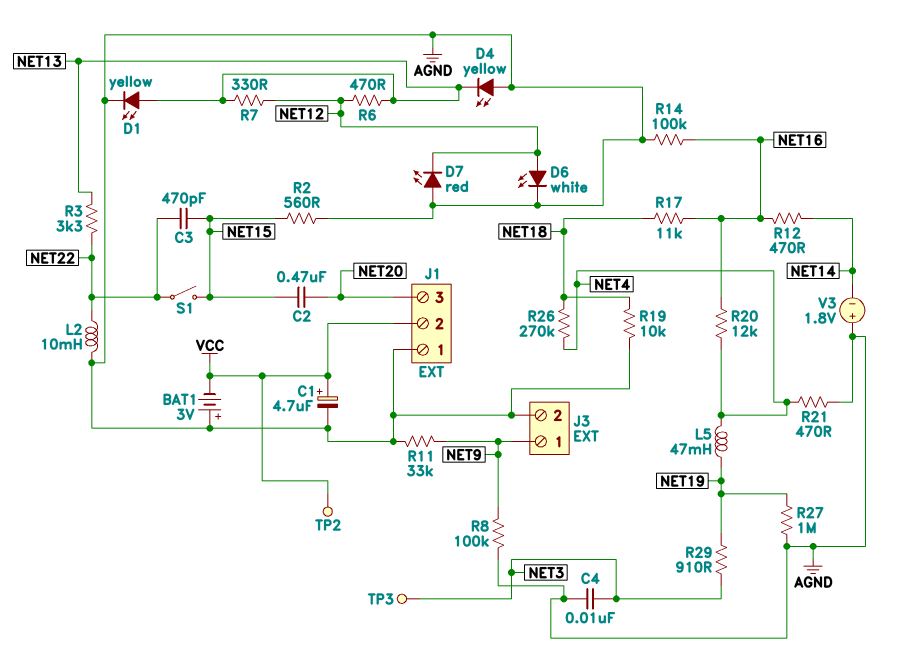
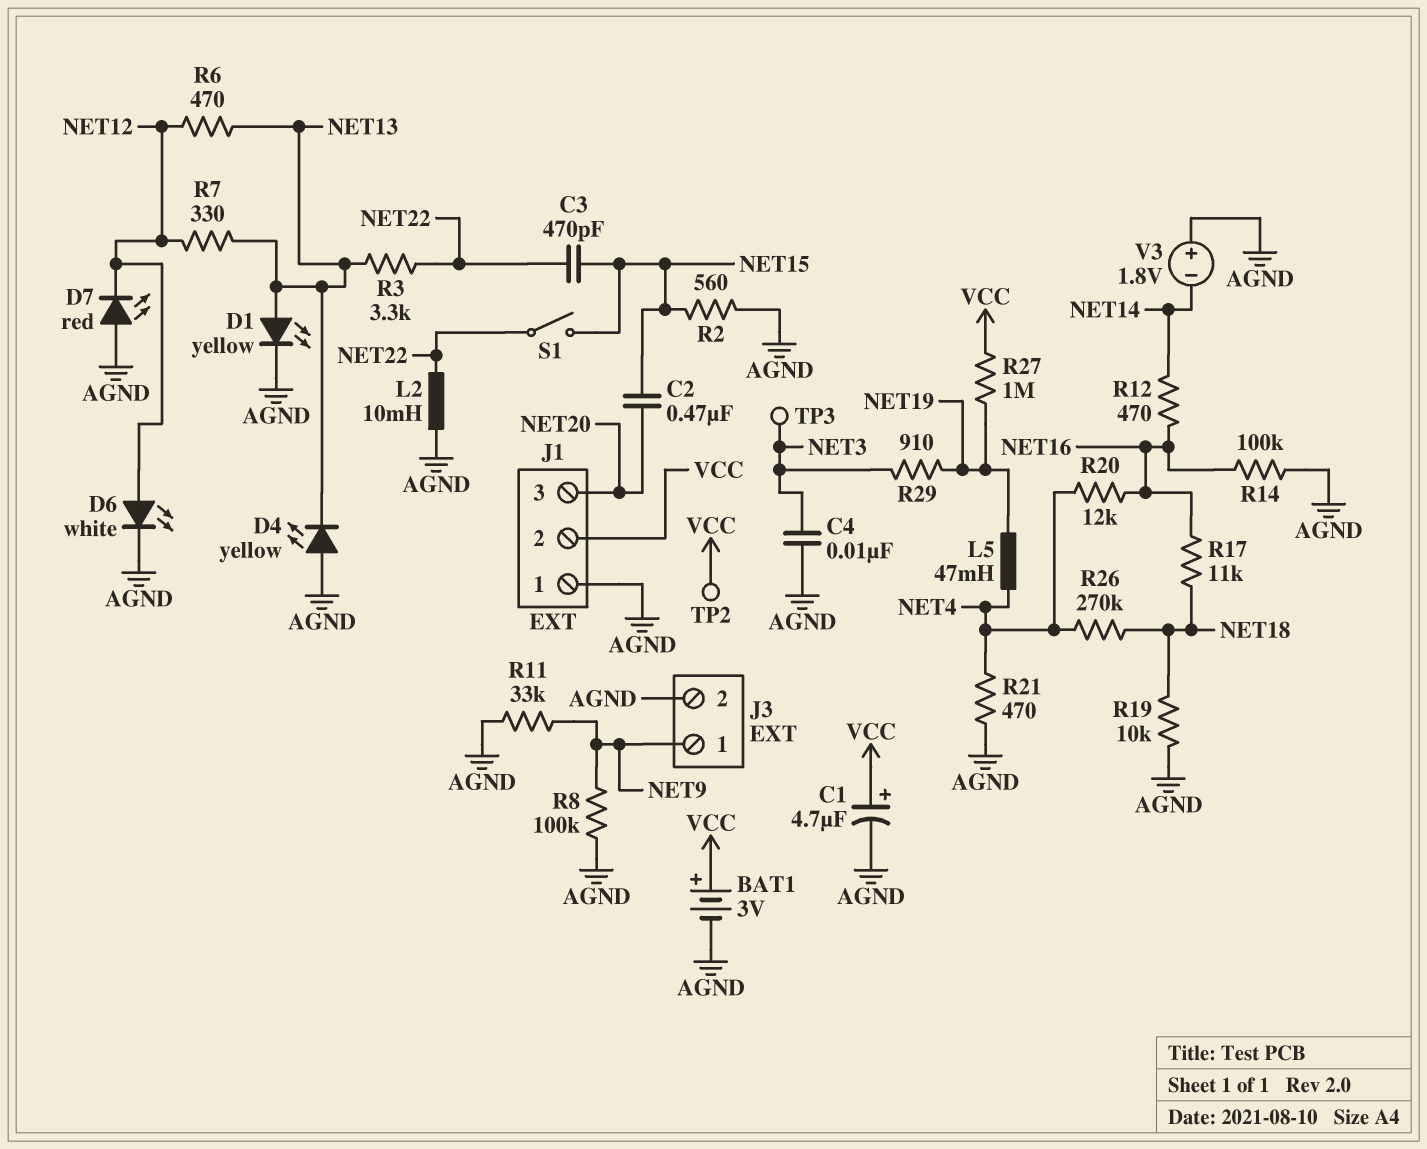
BAT1: 3V (plus AGND, minus VCC) -> 3V (plus VCC, minus AGND)
R27: 1M (AGND, NET19) -> 1M (NET19, VCC)

